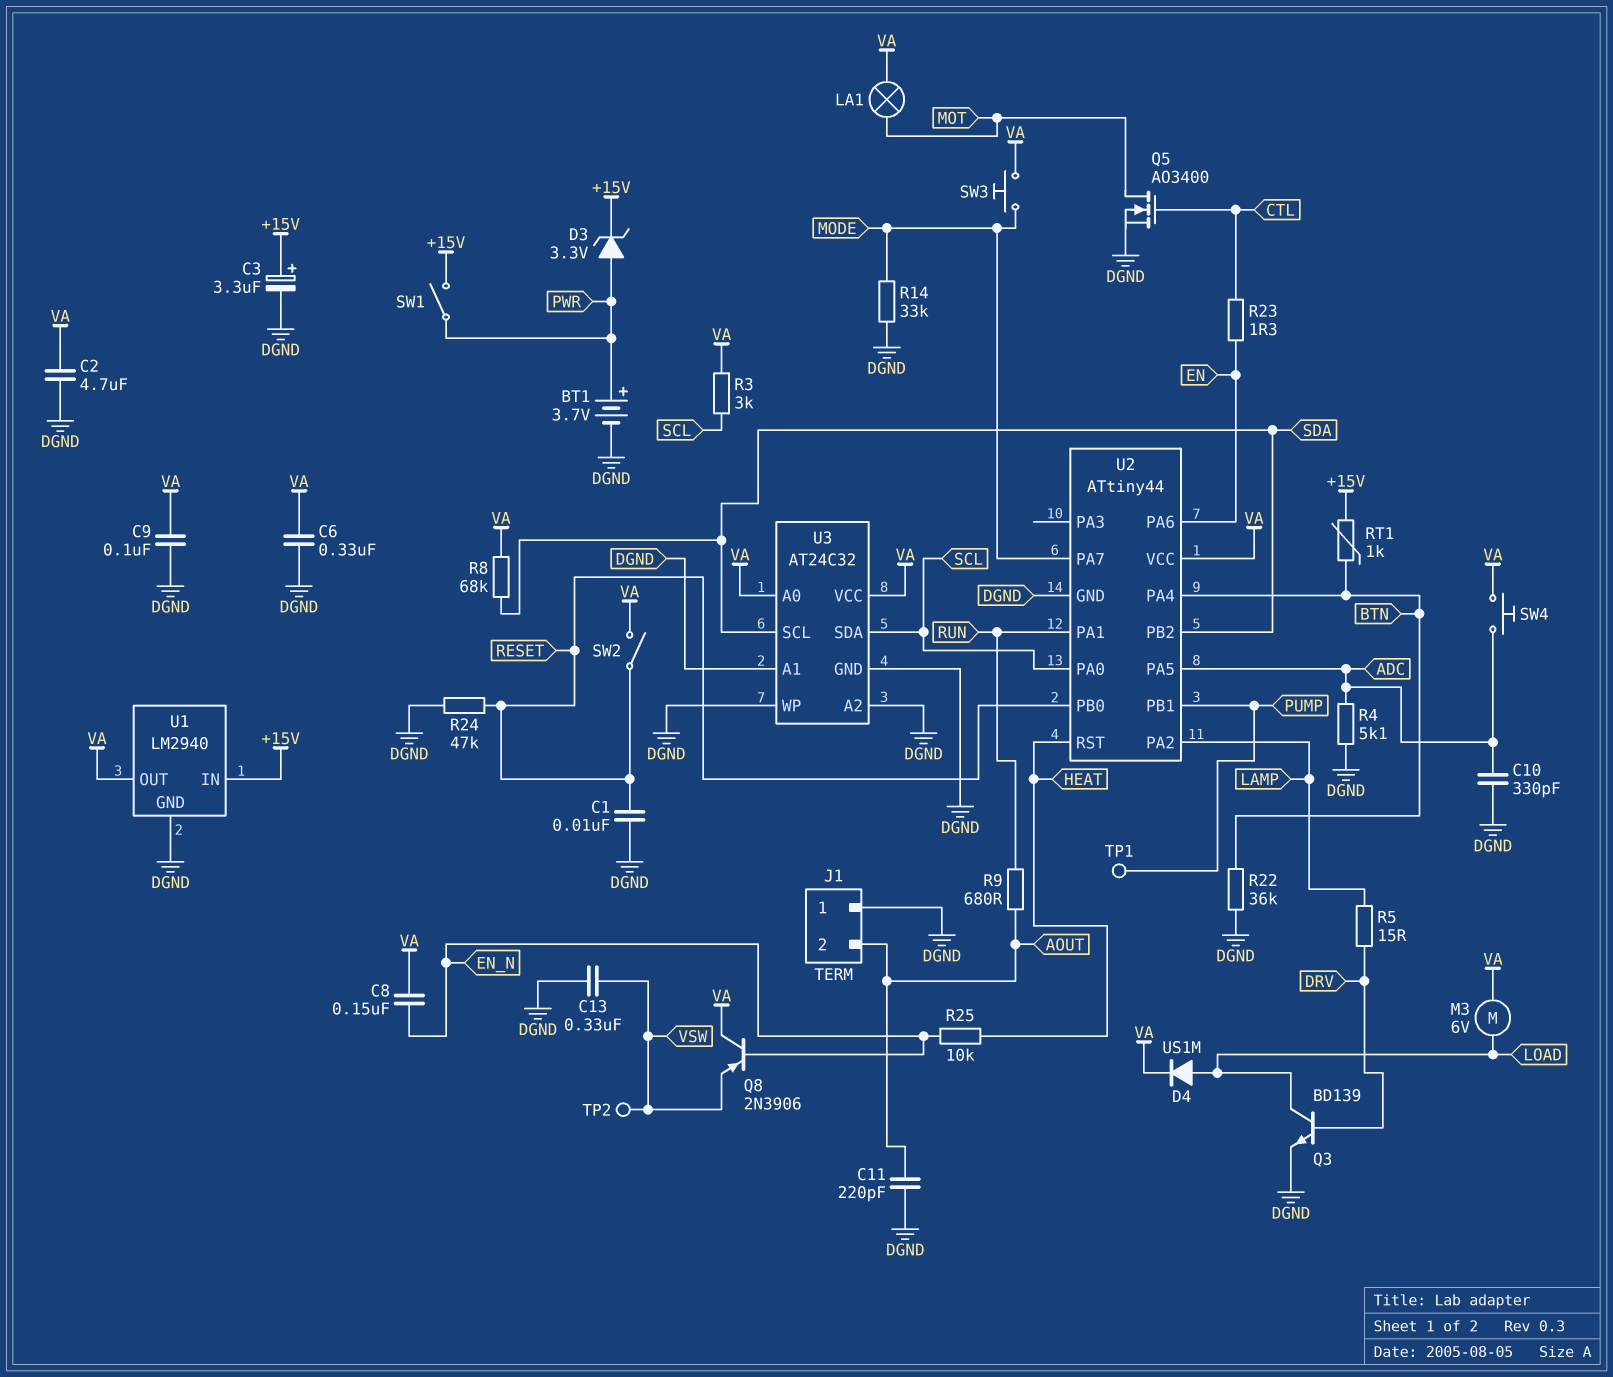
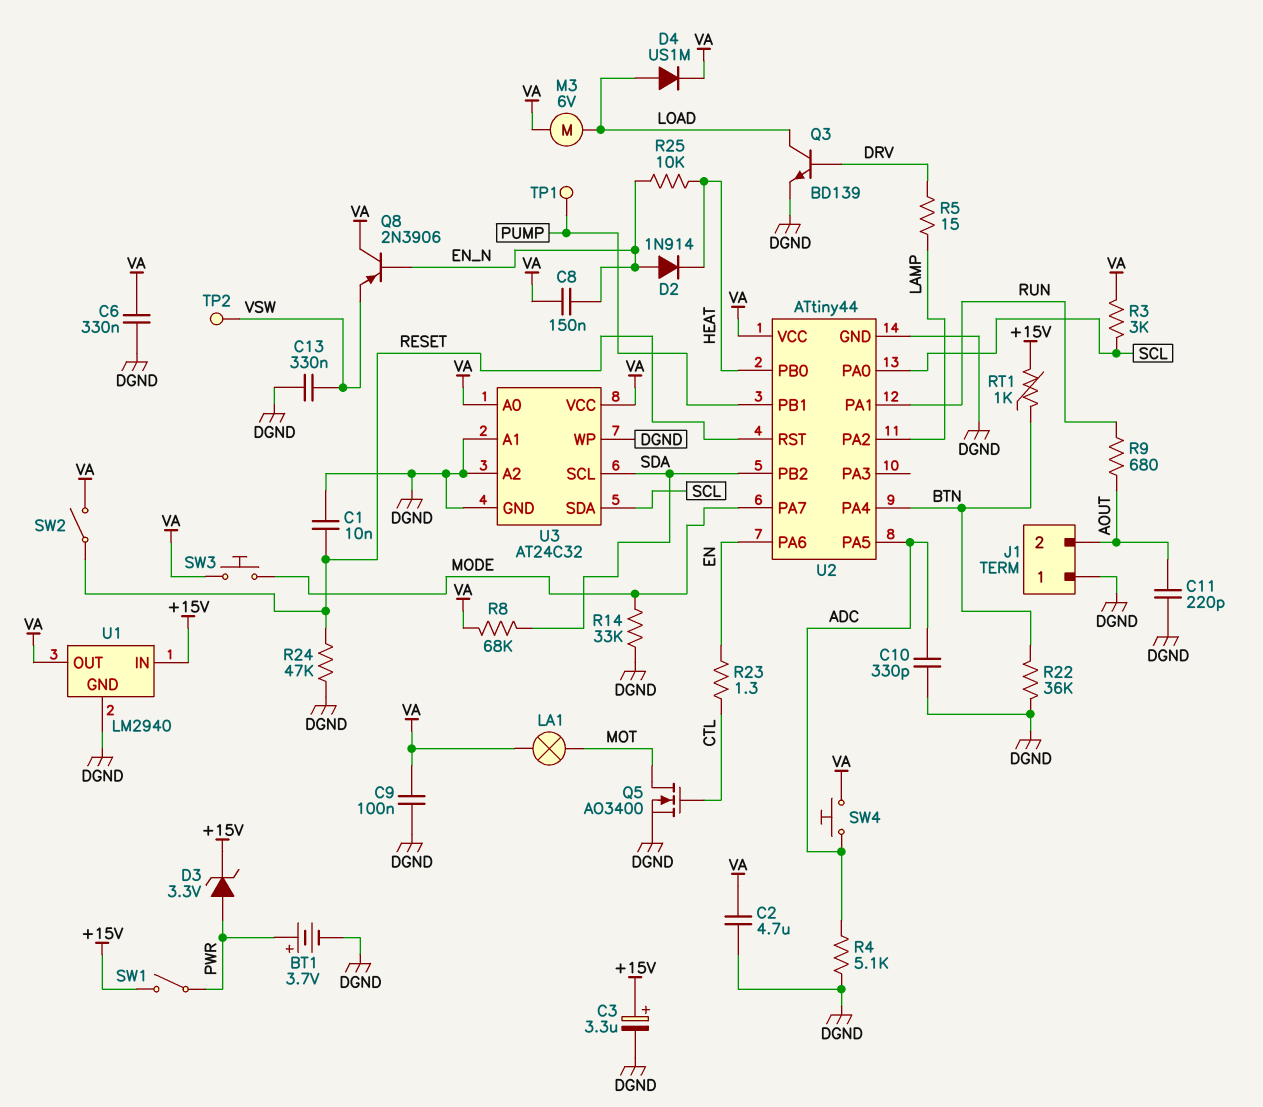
D2: none -> diode 1N914 (A EN_N, K HEAT)
U2 pin PB0: RESET -> HEAT
U2 pin RST: HEAT -> RESET

